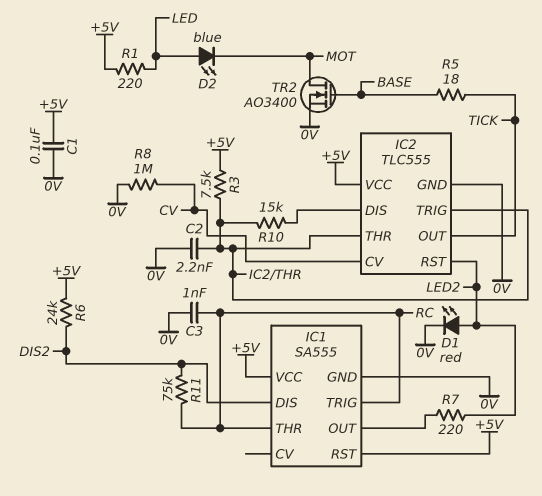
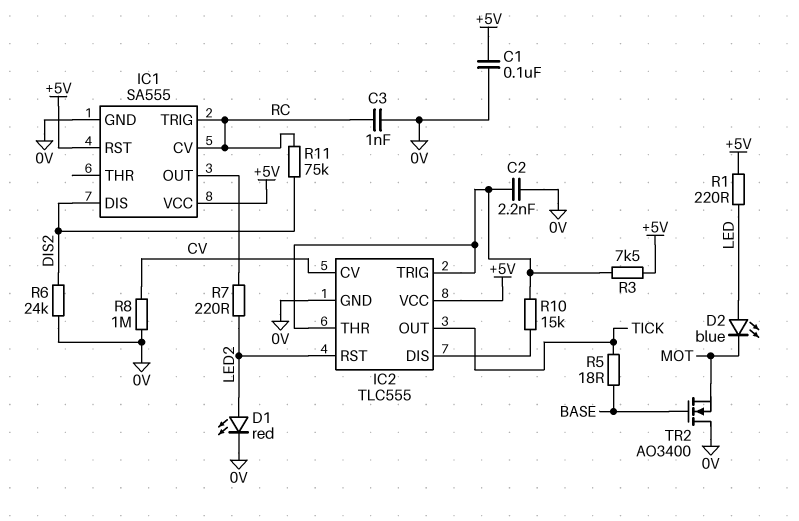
IC1 pin CV: none -> RC
IC1 pin THR: RC -> none
R6: 24k (+5V, DIS2) -> 24k (0V, DIS2)
TR2: NMOS AO3400 (G BASE, D MOT, S 0V) -> NMOS AO3400 (G BASE, D 0V, S MOT)

